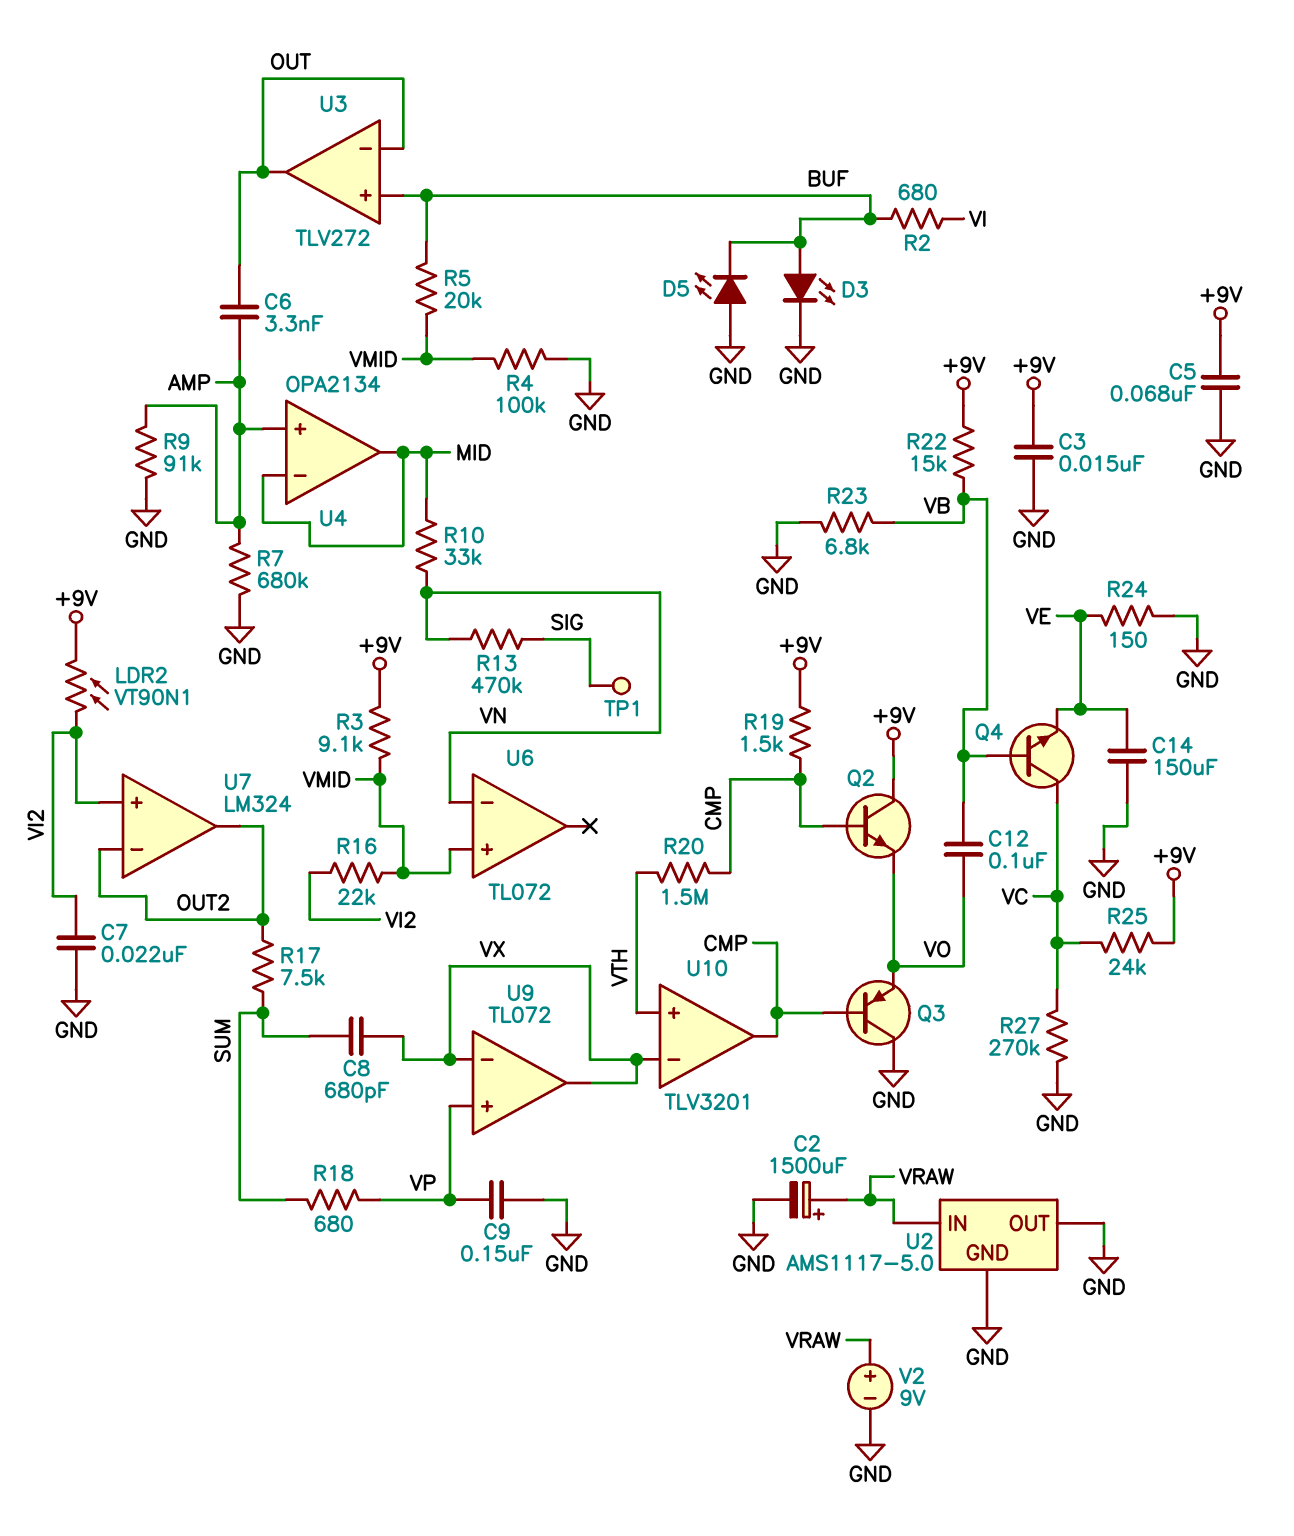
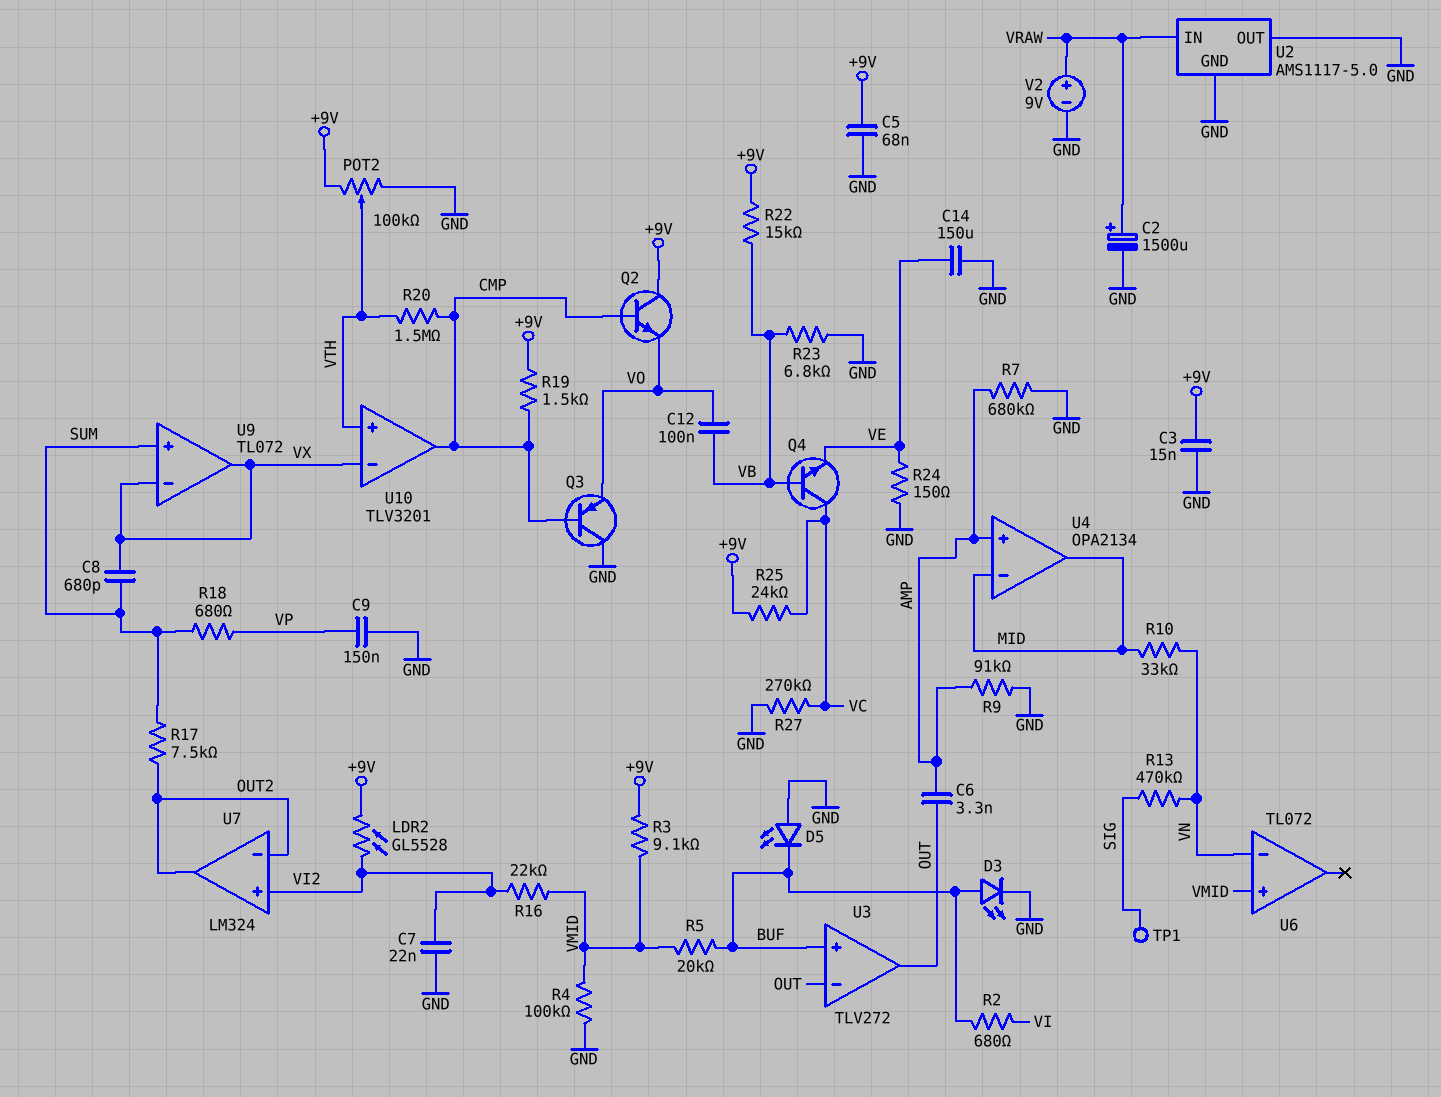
LDR2: VT90N1 (+9V, VI2) -> GL5528 (+9V, VI2)
POT2: none -> 100k (+9V, GND, wiper VTH)
U9 pin in+: VP -> SUM

